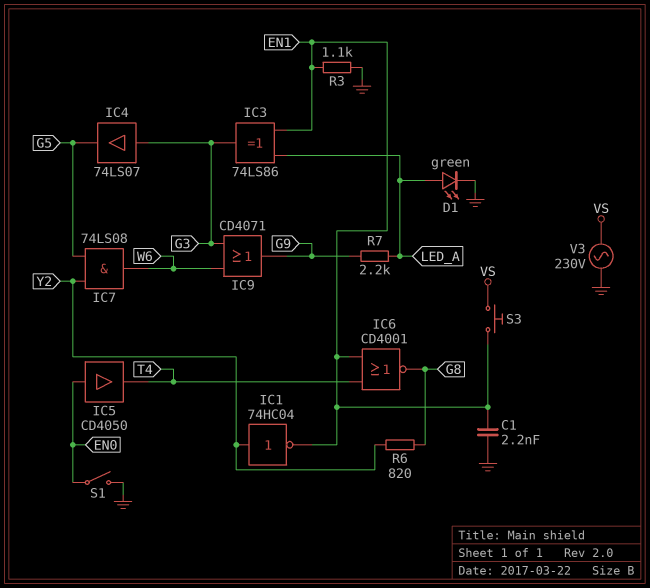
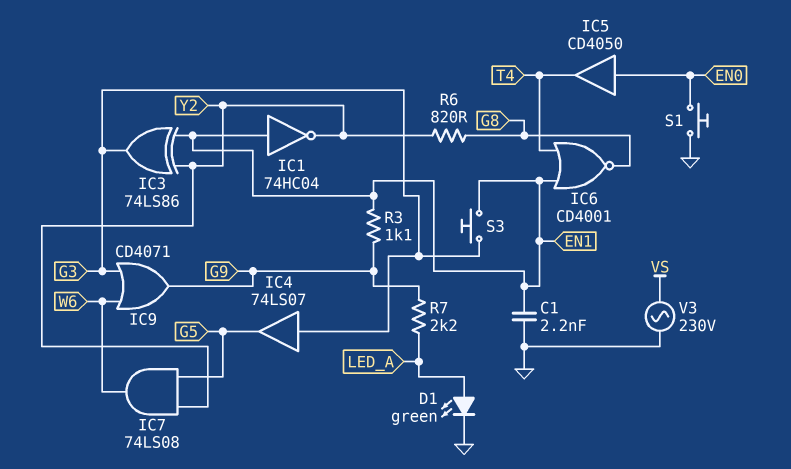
IC1: NOT 74HC04 (in Y2, out EN1) -> NOT 74HC04 (in EN1, out Y2)
IC3: XOR 74LS86 (in EN1, in LED_A, out G3) -> XOR 74LS86 (in EN1, in Y2, out G3)
R3: 1.1k (EN1, GND) -> 1.1k (EN1, G9)
S1: switch (EN0, GND) -> button (EN0, GND)
S3: button (EN1, VS) -> button (EN1, G3)

